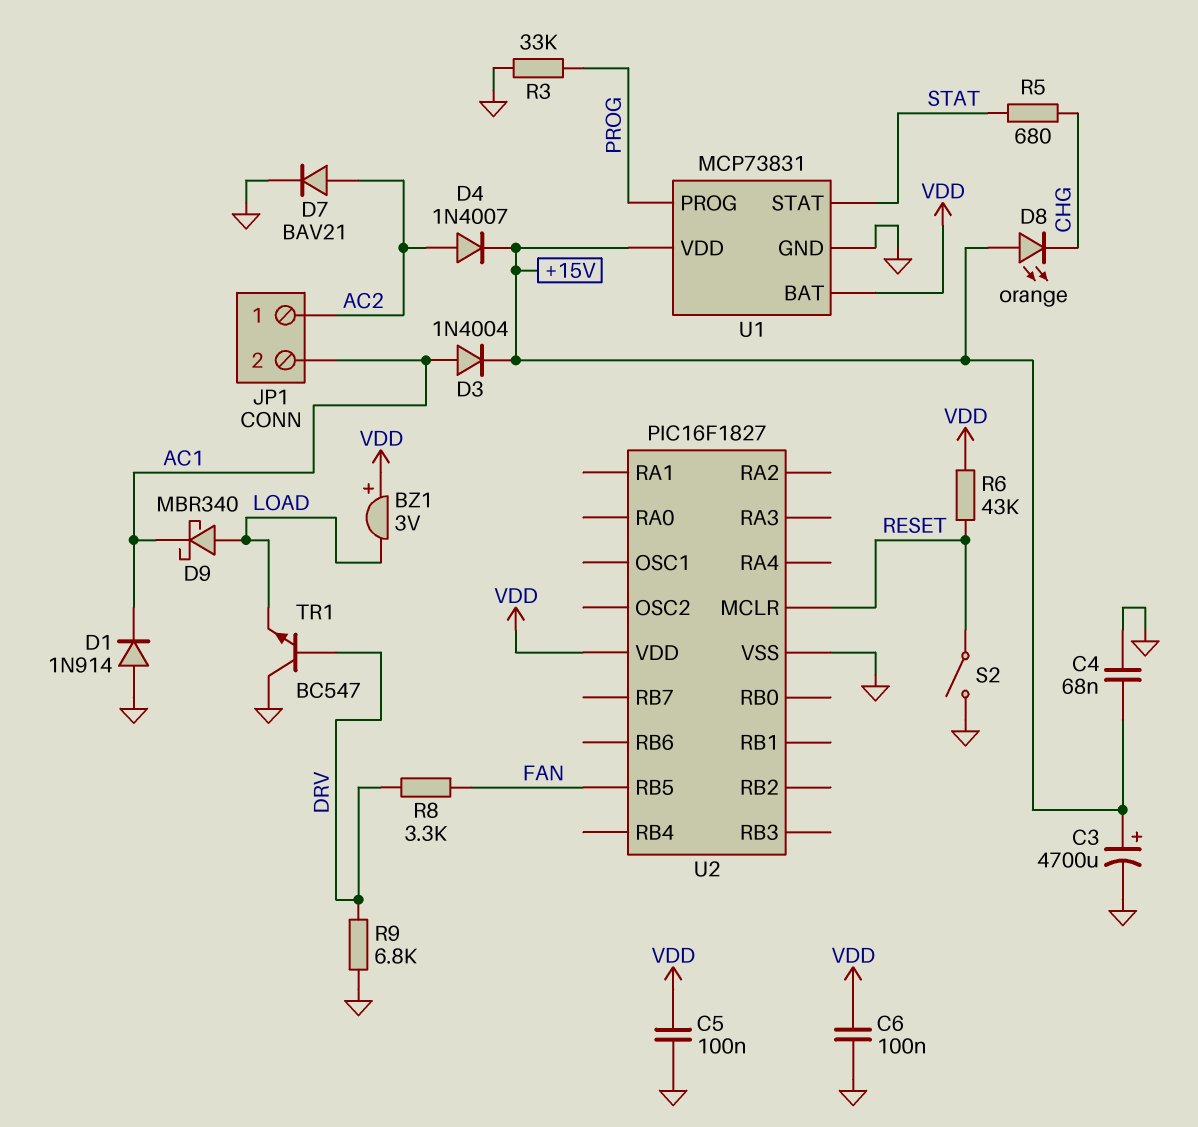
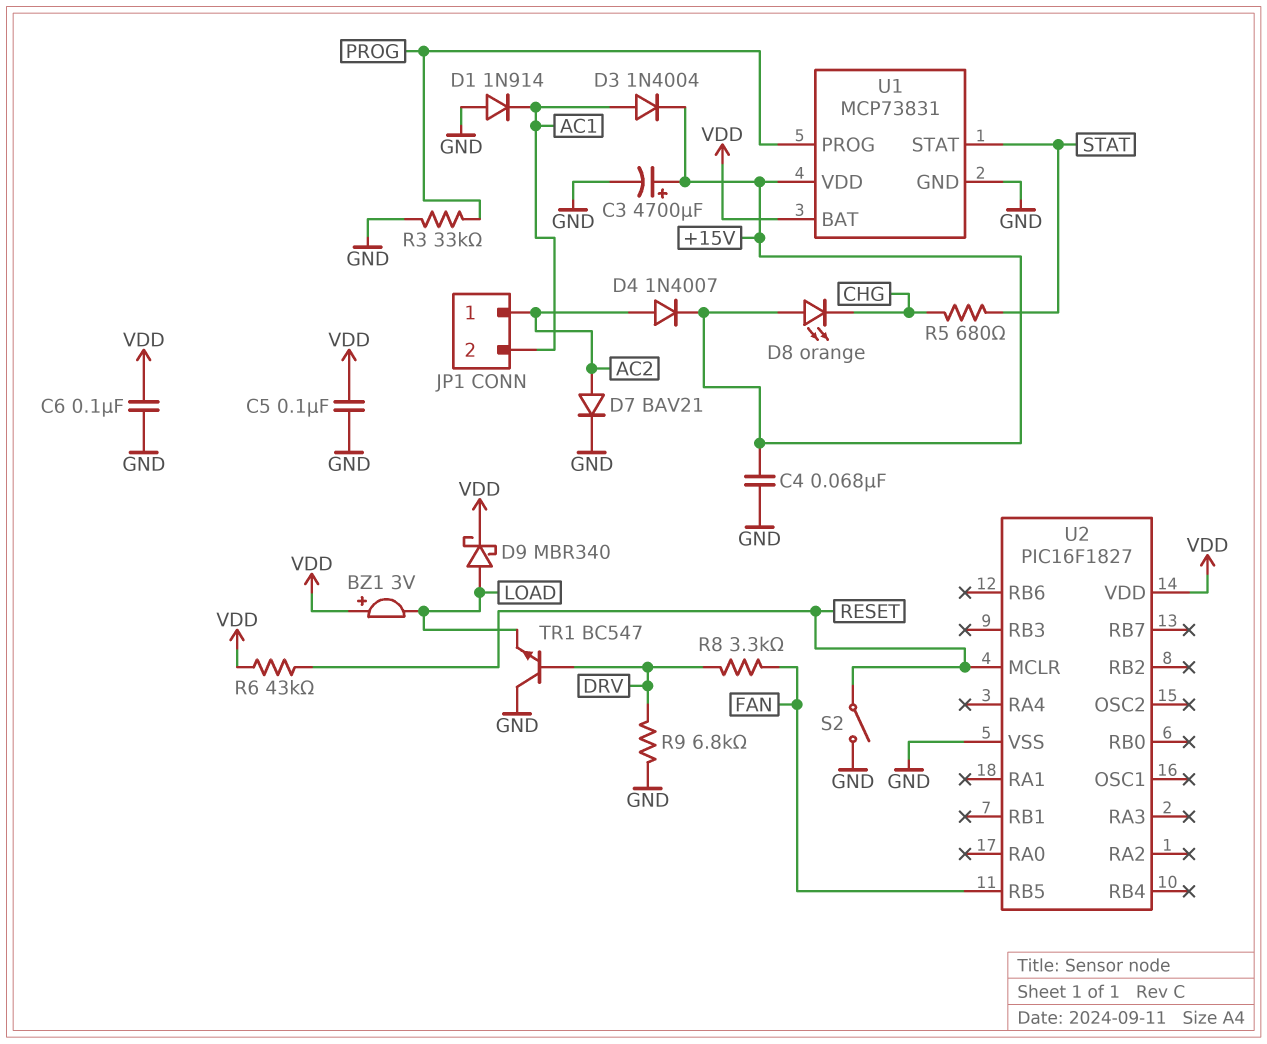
D9: schottky MBR340 (A LOAD, K AC1) -> schottky MBR340 (A LOAD, K VDD)

